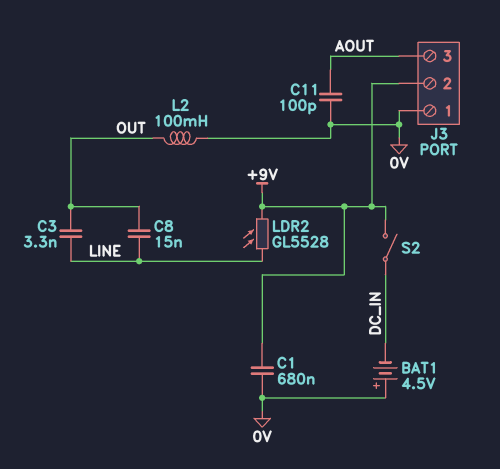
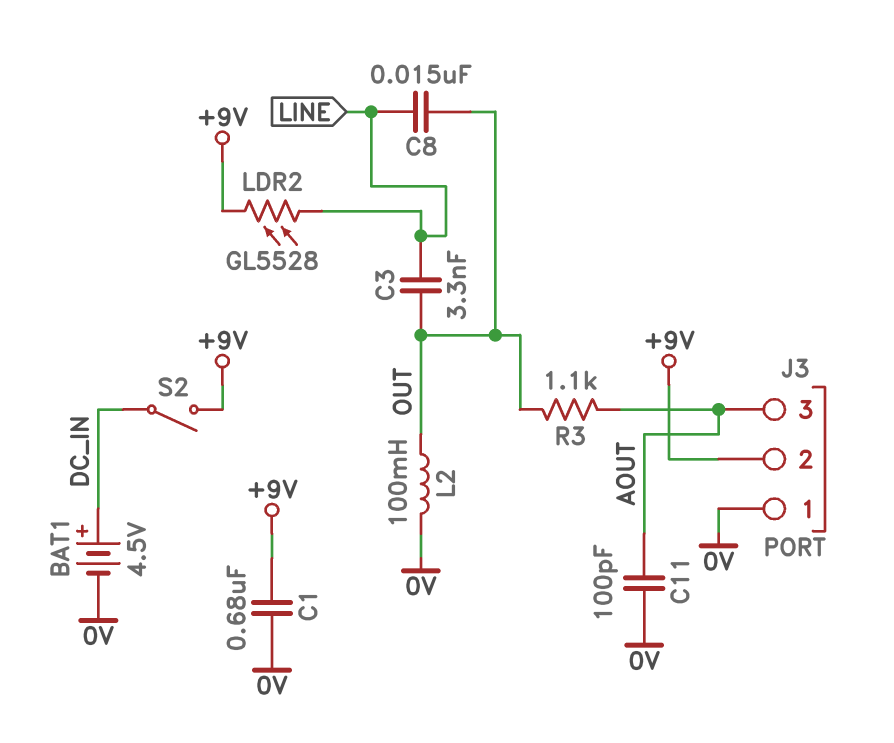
BAT1: 4.5V (plus 0V, minus DC_IN) -> 4.5V (plus DC_IN, minus 0V)
R3: none -> 1.1k (AOUT, OUT)

